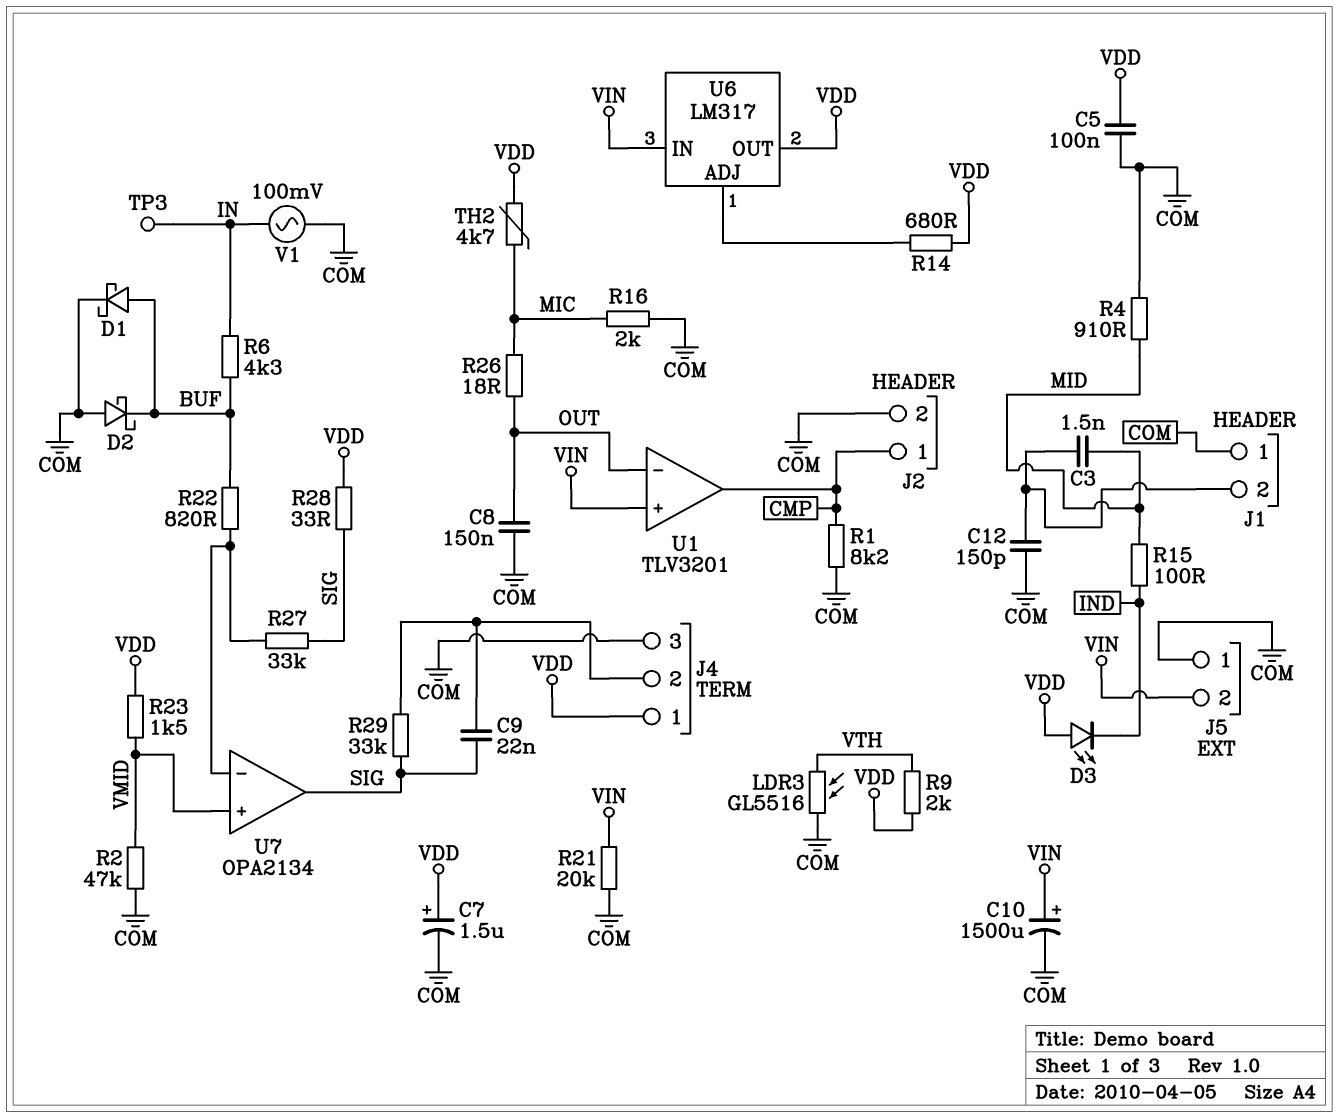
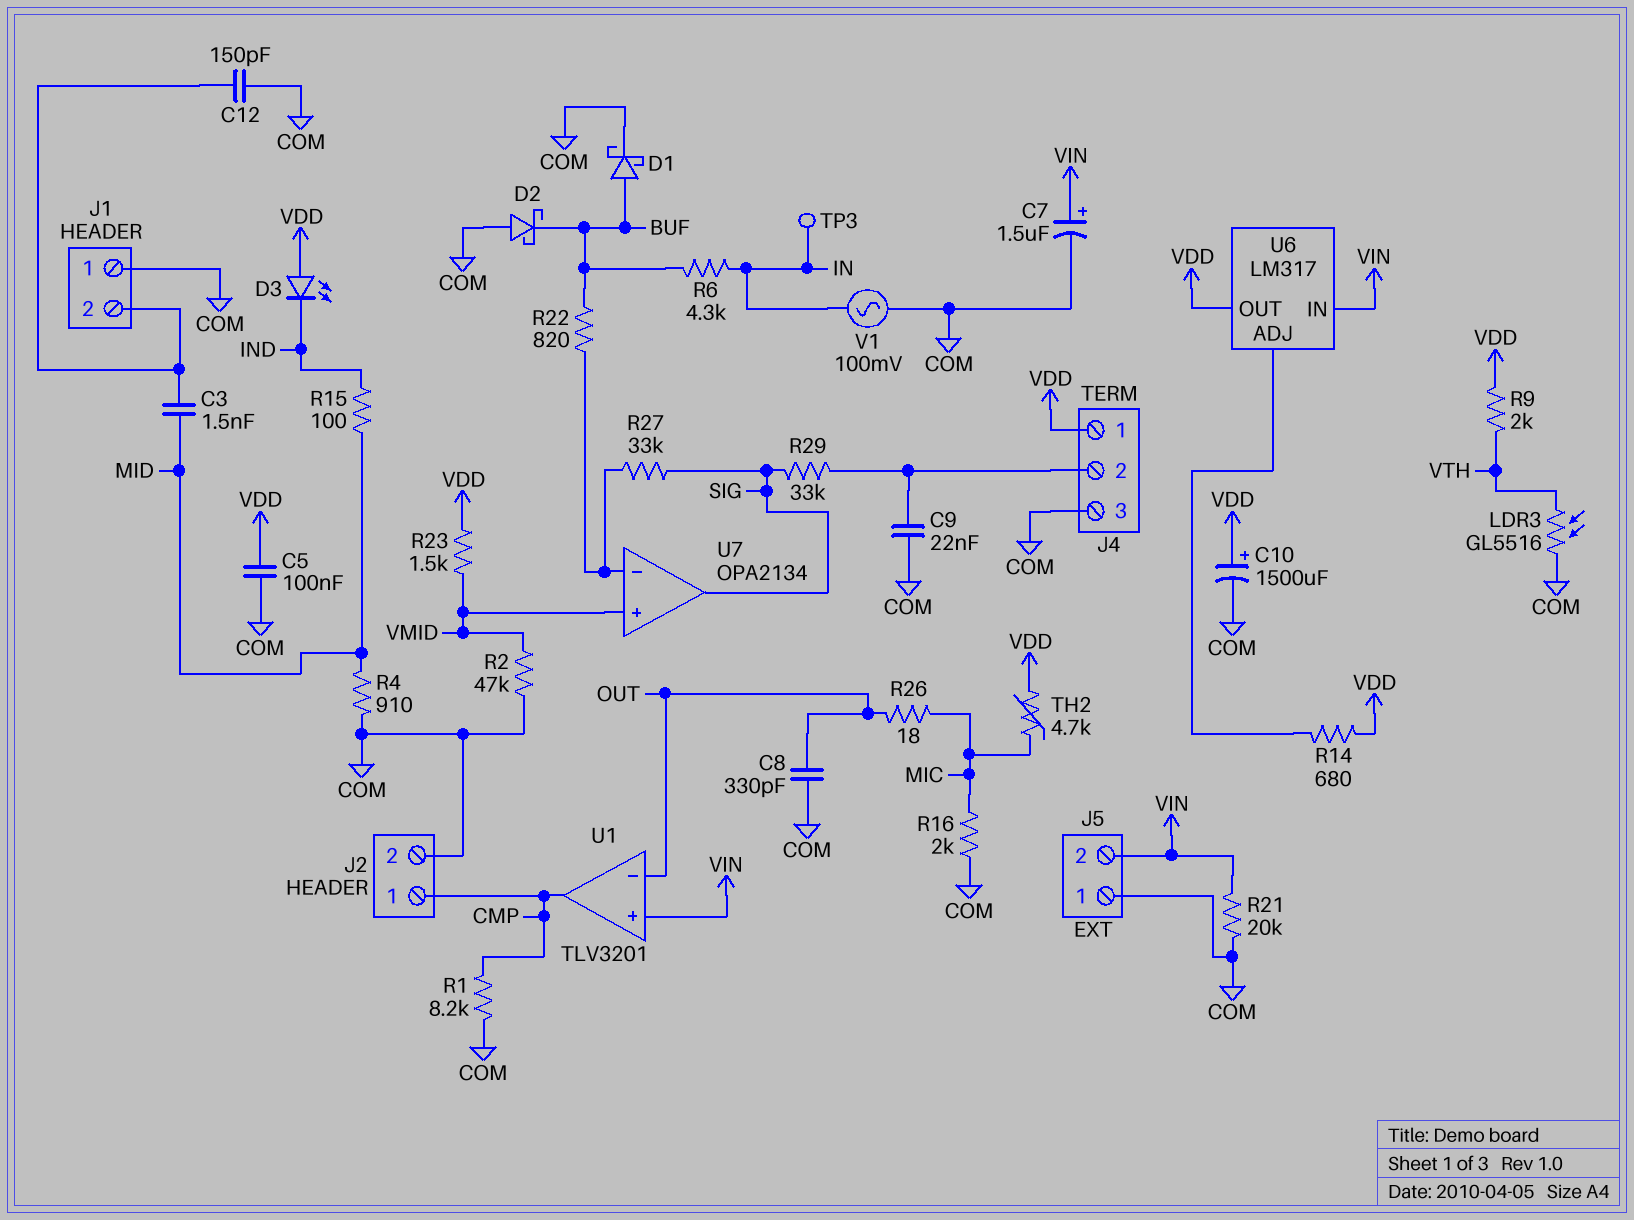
C7: 1.5uF (plus VDD, minus COM) -> 1.5uF (plus VIN, minus COM)
C8: 150nF (COM, OUT) -> 330pF (COM, OUT)
C9: 22nF (J4/2, SIG) -> 22nF (COM, J4/2)
C10: 1500uF (plus VIN, minus COM) -> 1500uF (plus VDD, minus COM)
R28: 33 (SIG, VDD) -> none

